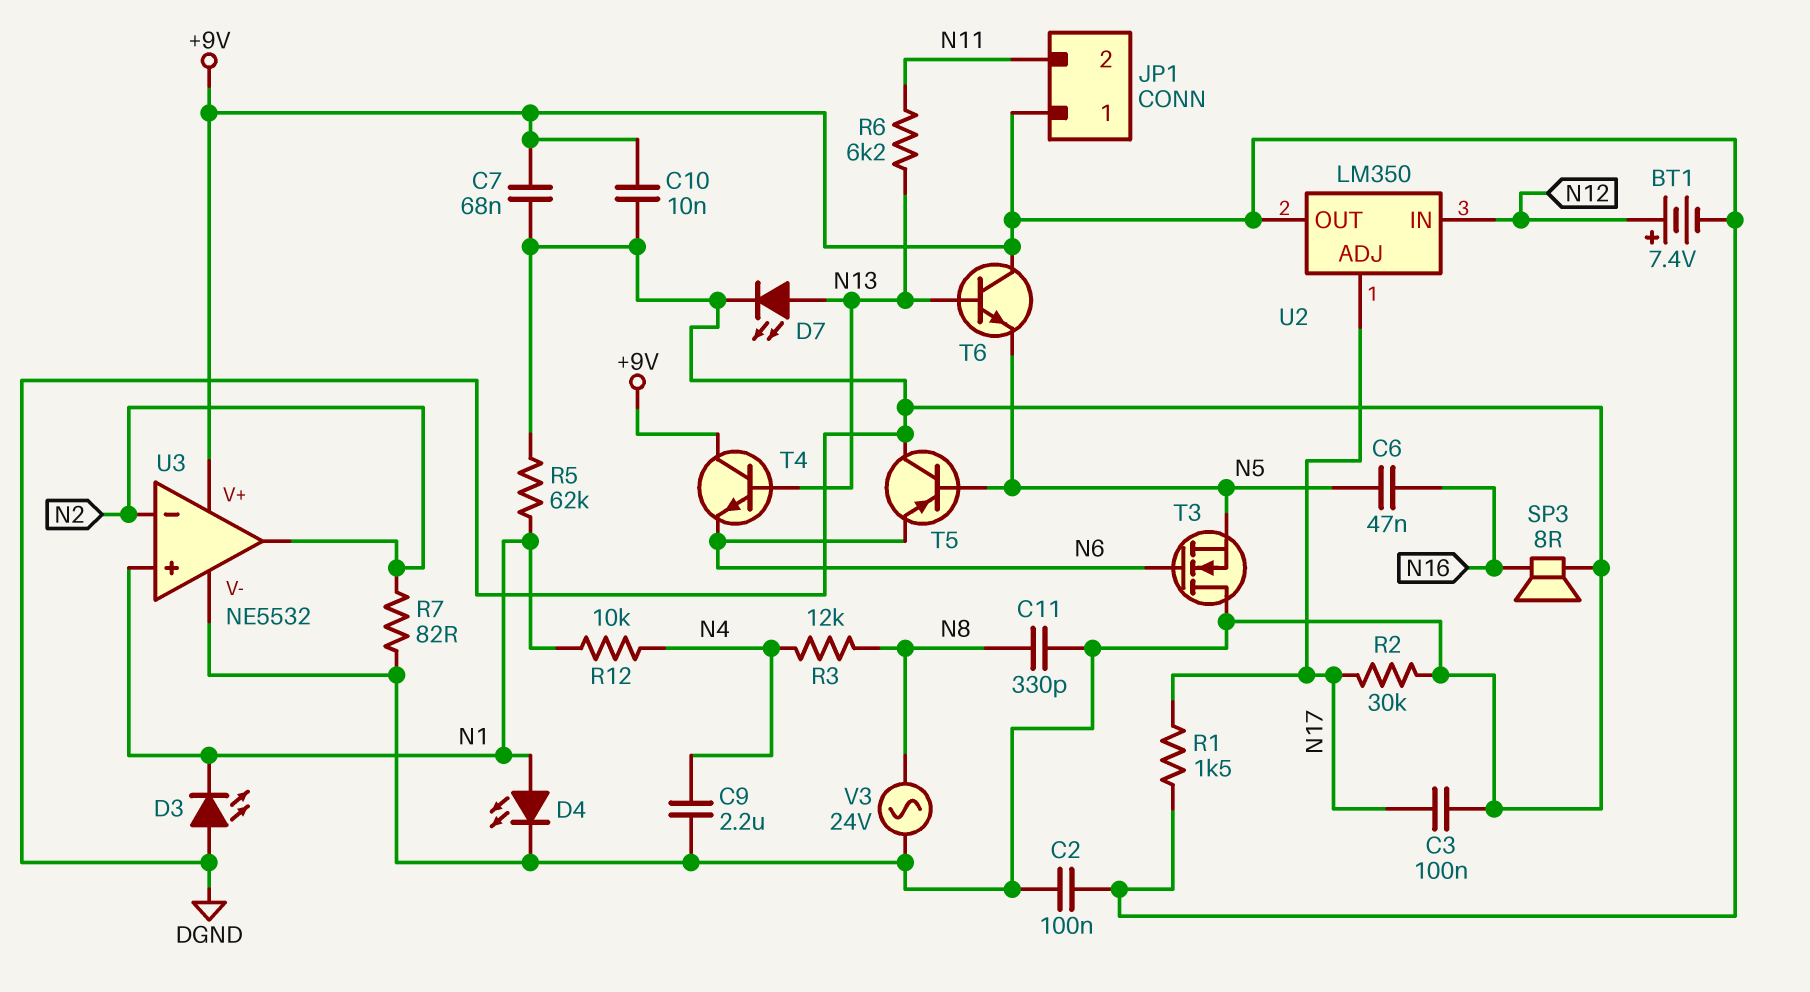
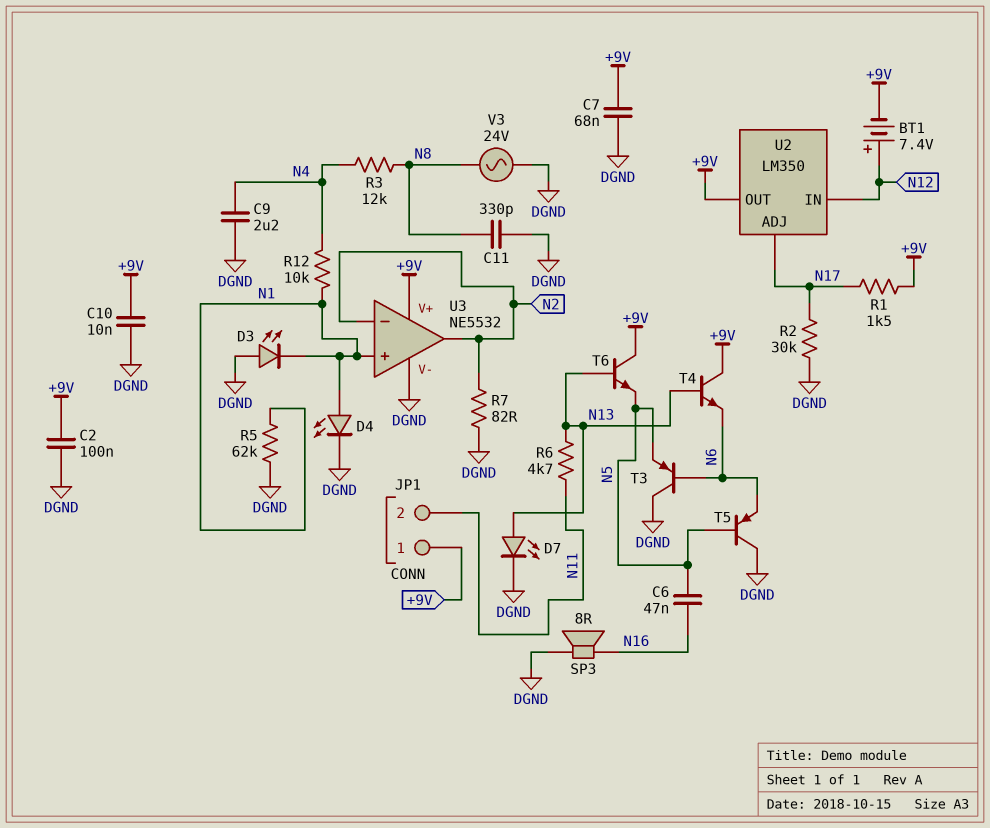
C3: 100nF (DGND, N17) -> none
R6: 6.2k (N11, N13) -> 4.7k (N11, N13)
T3: NMOS (G N6, D DGND, S N5) -> PNP (B N6, C DGND, E N5)

